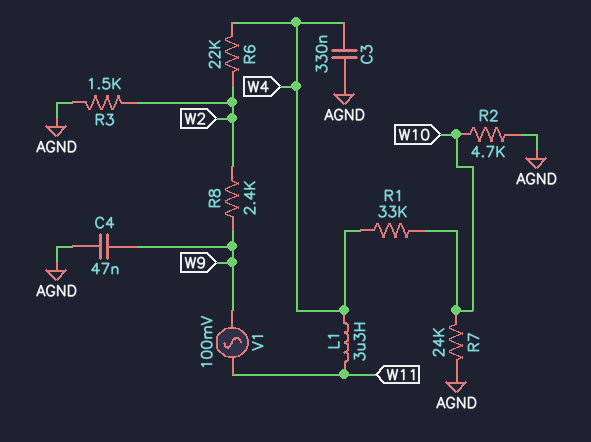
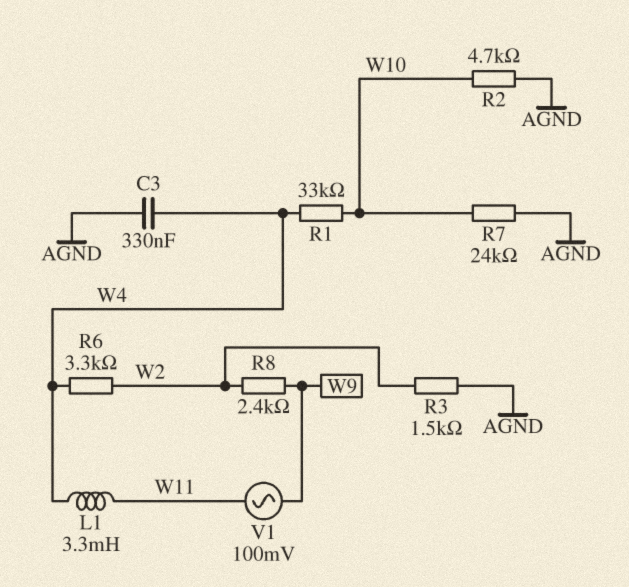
C4: 47nF (AGND, W9) -> none
L1: 3.3uH (W4, W11) -> 3.3mH (W4, W11)
R6: 22k (W2, W4) -> 3.3k (W2, W4)

